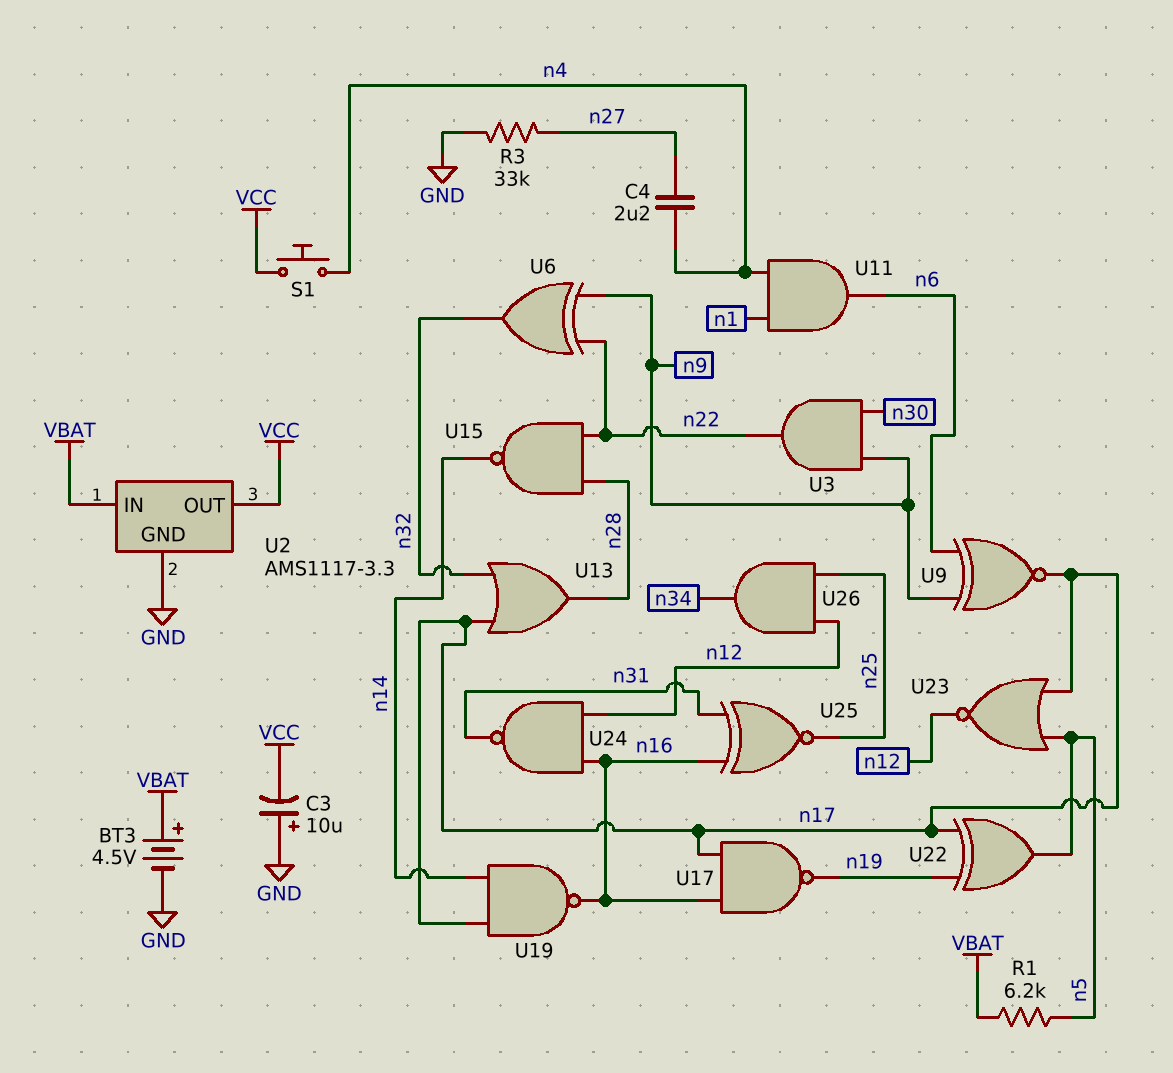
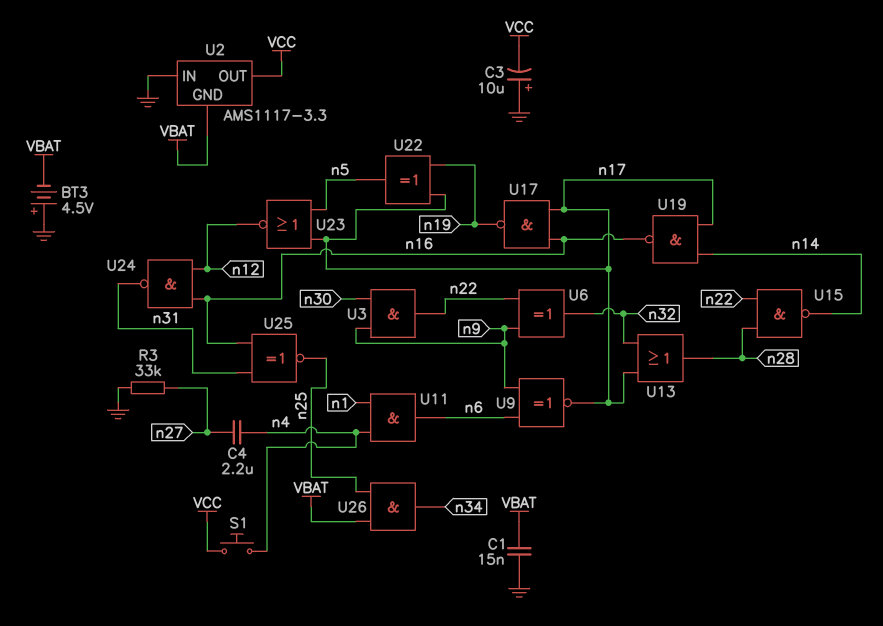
BT3: 4.5V (plus VBAT, minus GND) -> 4.5V (plus GND, minus VBAT)
C1: none -> 15nF (GND, VBAT)
R1: 6.2k (VBAT, n5) -> none
U2 pin GND: GND -> VBAT
U2 pin IN: VBAT -> GND
U26: AND (in n12, in n25, out n34) -> AND (in VBAT, in n25, out n34)

